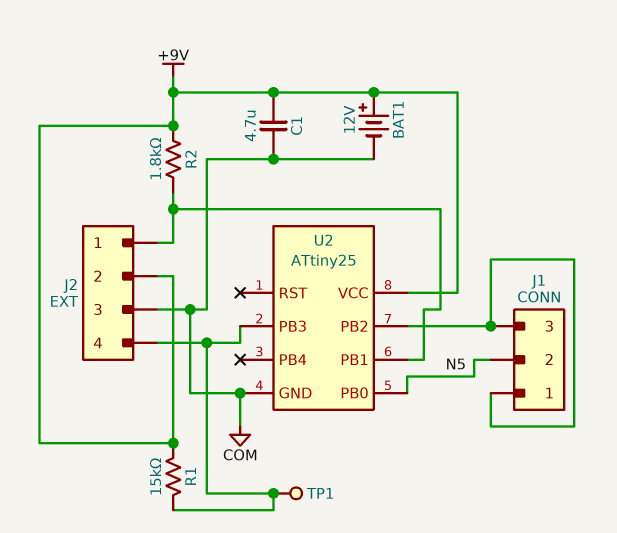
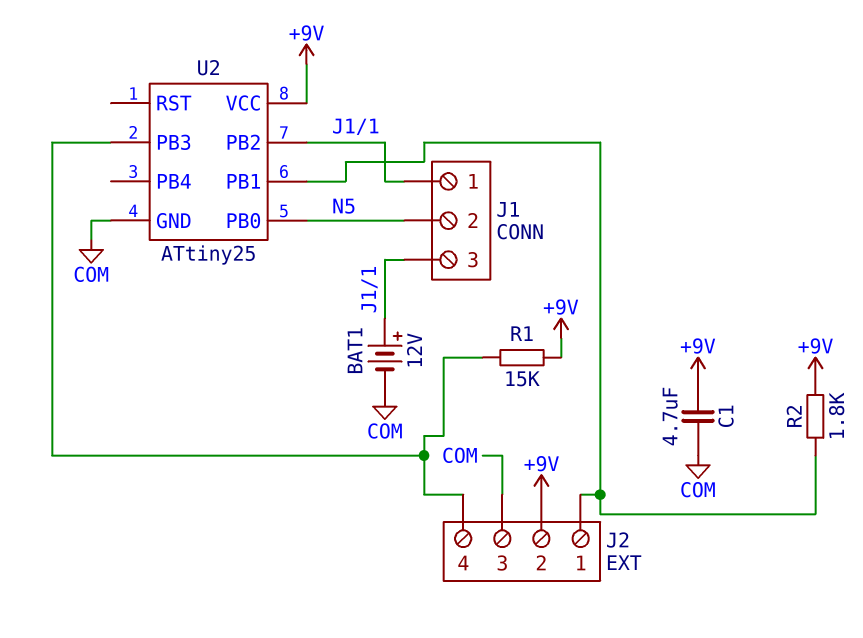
BAT1: 12V (plus +9V, minus COM) -> 12V (plus J1/1, minus COM)
TP1: test point (J2/4) -> none

